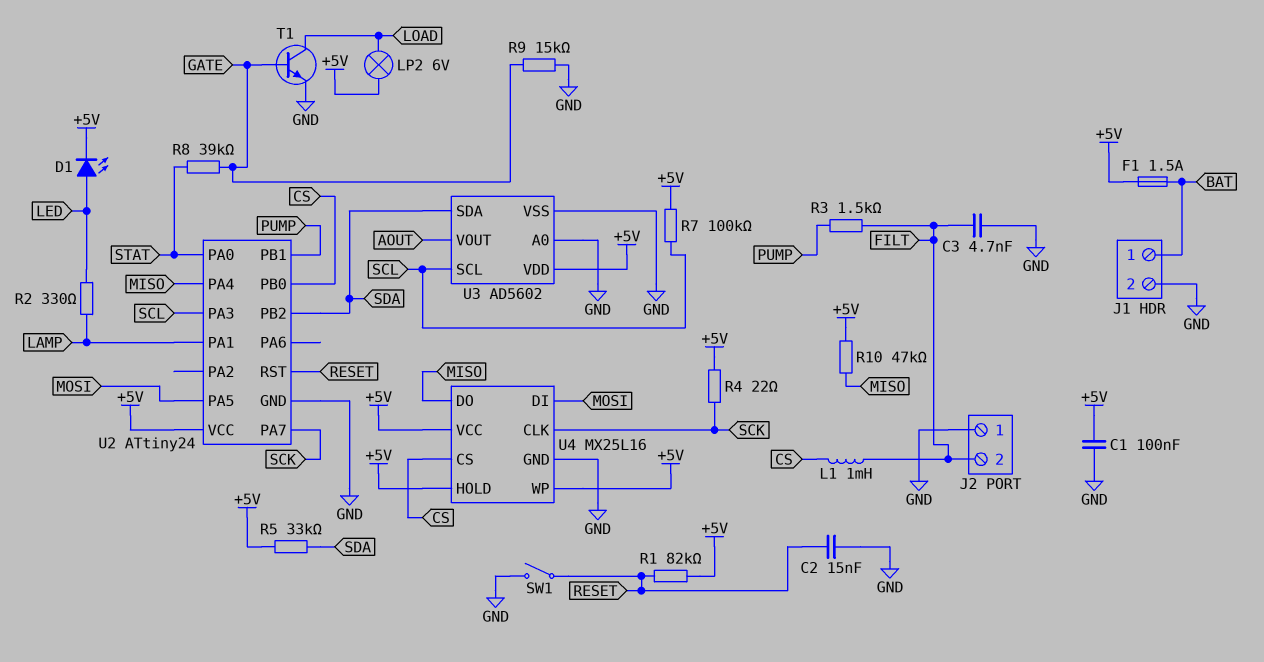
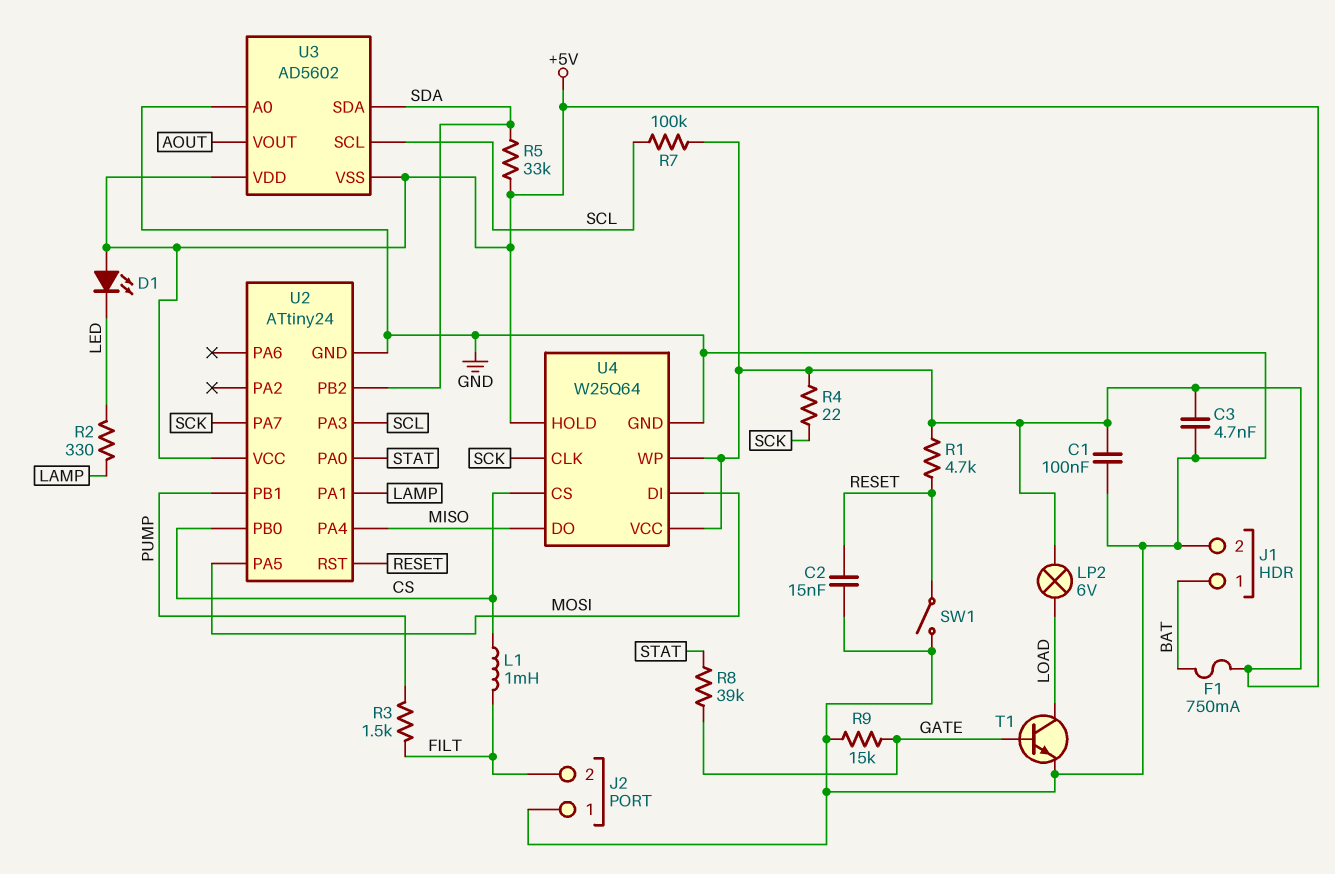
C3: 4.7nF (FILT, GND) -> 4.7nF (+5V, GND)
D1: LED (A LED, K +5V) -> LED (A +5V, K LED)
F1: 1.5A (+5V, BAT) -> 750mA (+5V, BAT)
R1: 82k (+5V, RESET) -> 4.7k (+5V, RESET)
R10: 47k (+5V, MISO) -> none
U3 pin VSS: GND -> +5V
U4: MX25L16 -> W25Q64

